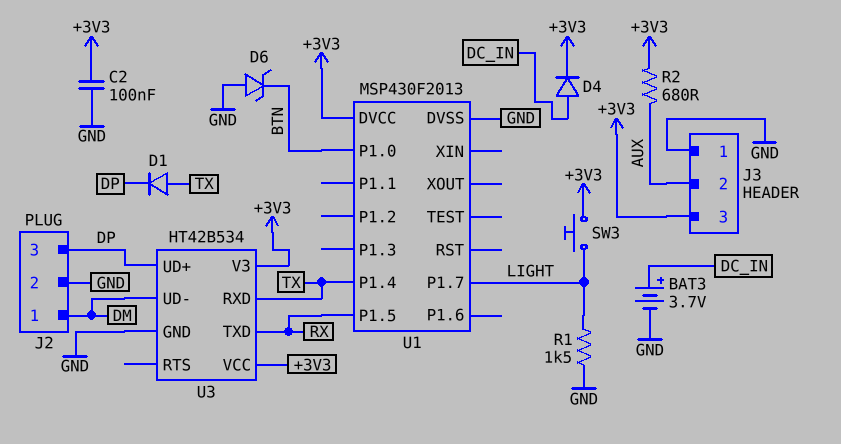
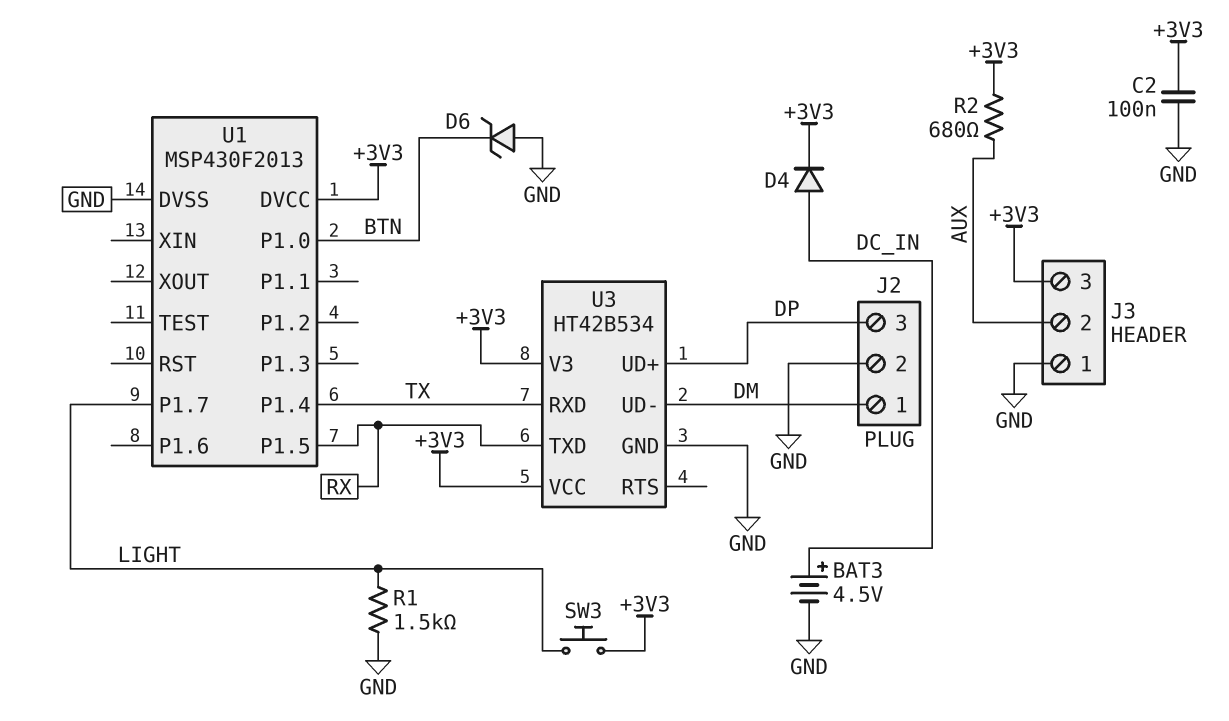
BAT3: 3.7V (plus DC_IN, minus GND) -> 4.5V (plus DC_IN, minus GND)
D1: diode (A TX, K DP) -> none

